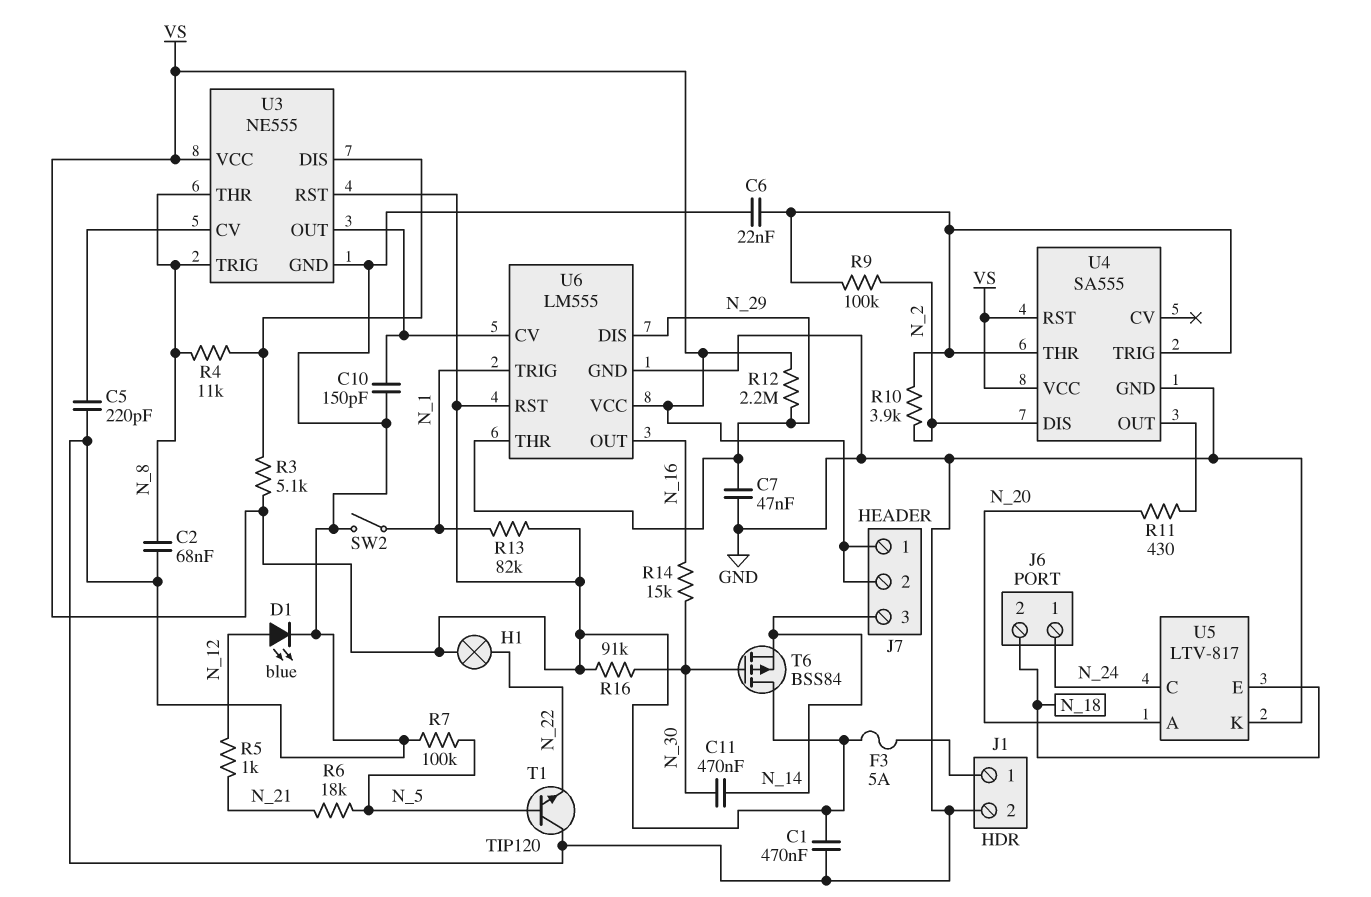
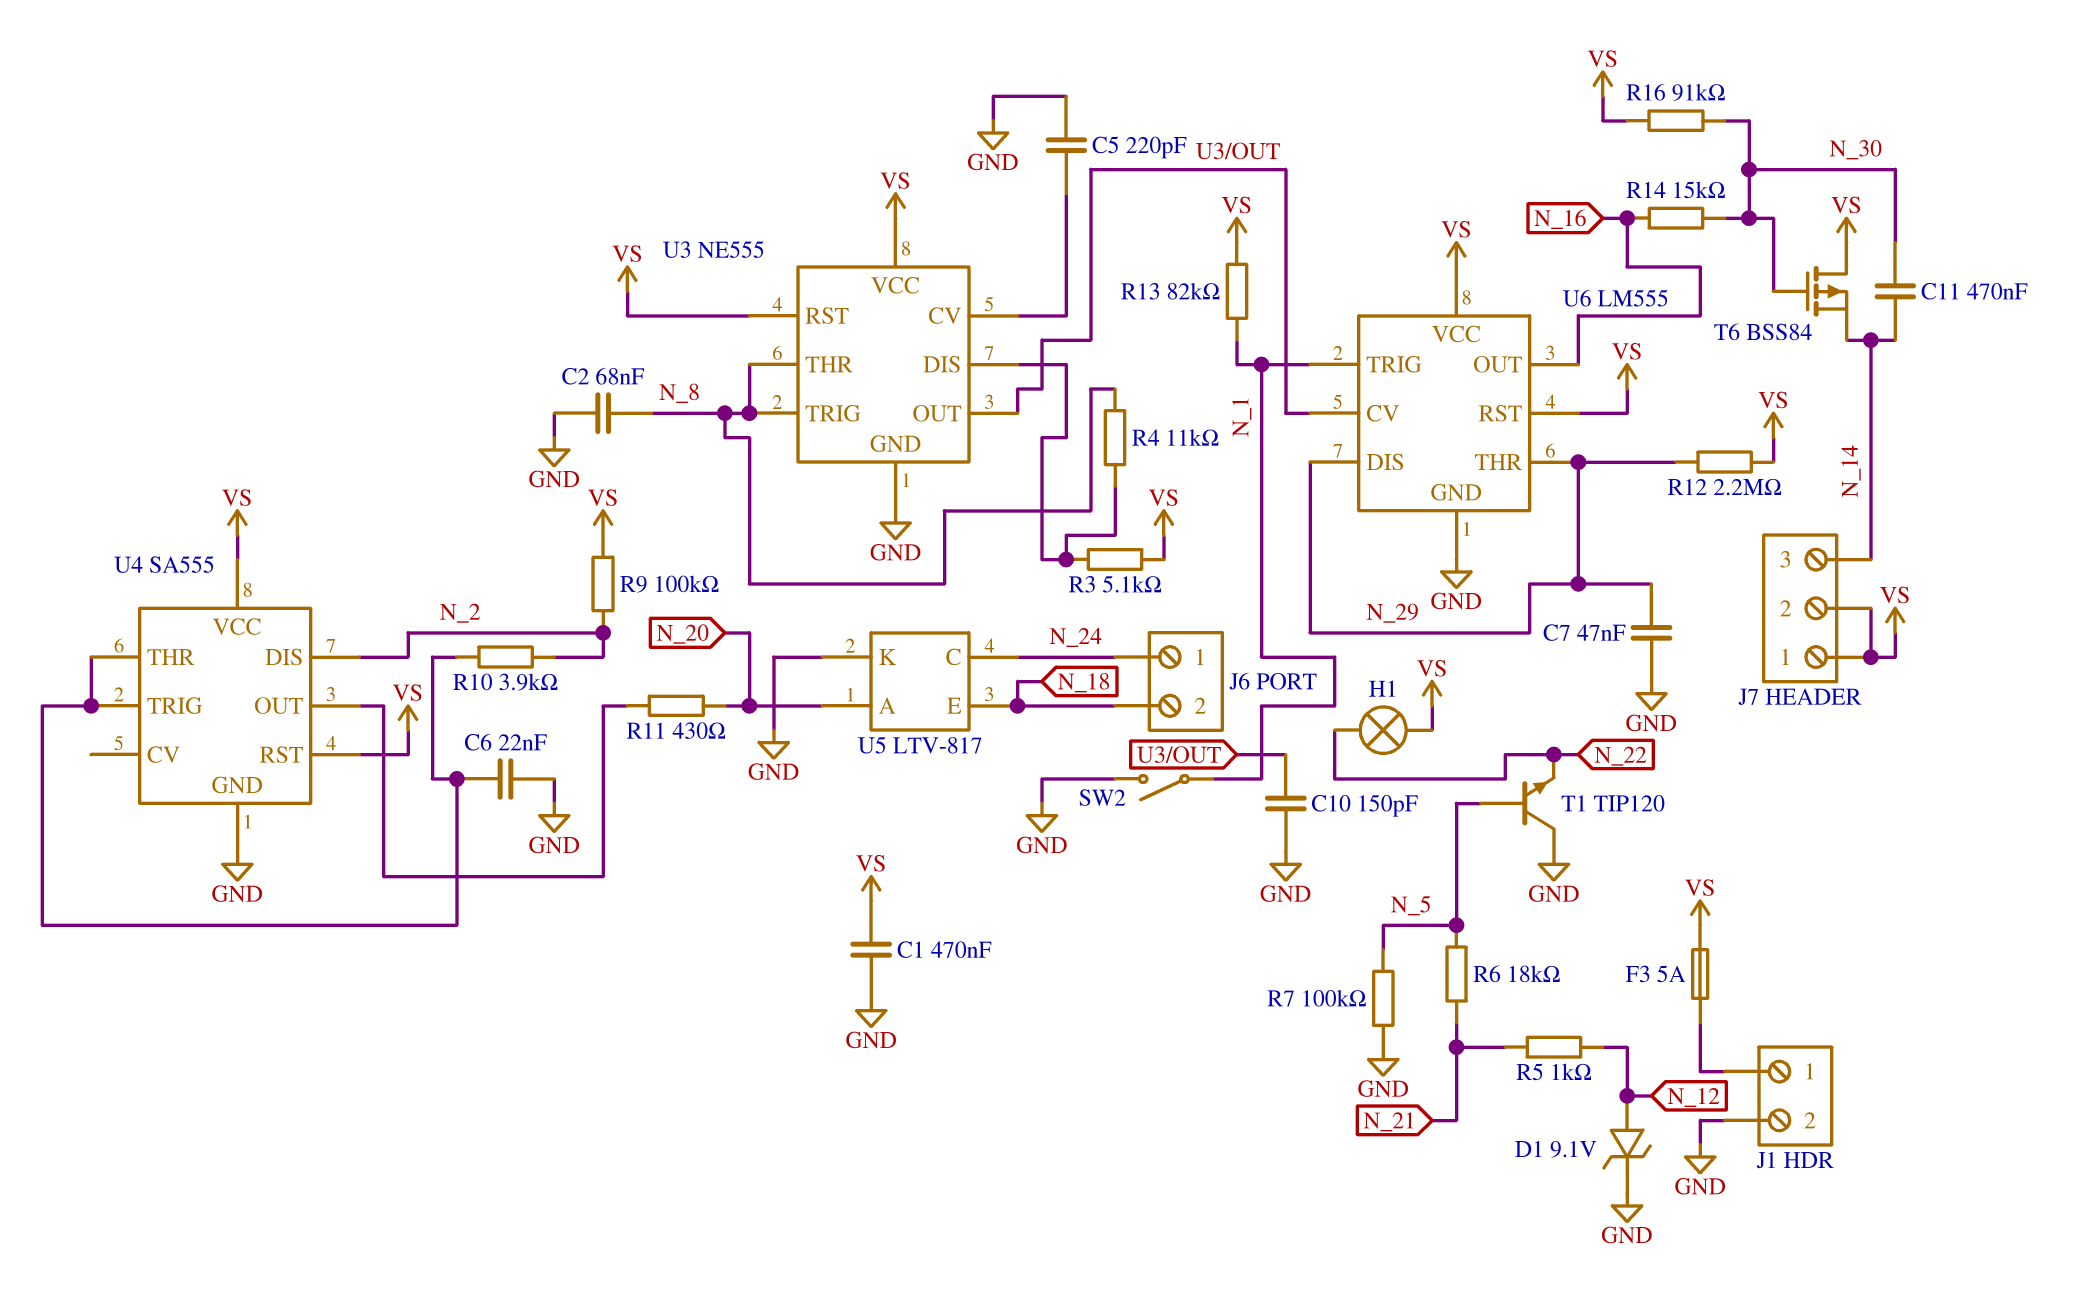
D1: LED blue (A N_12, K GND) -> zener 9.1V (A N_12, K GND)
R9: 100k (N_2, U4/THR) -> 100k (N_2, VS)

